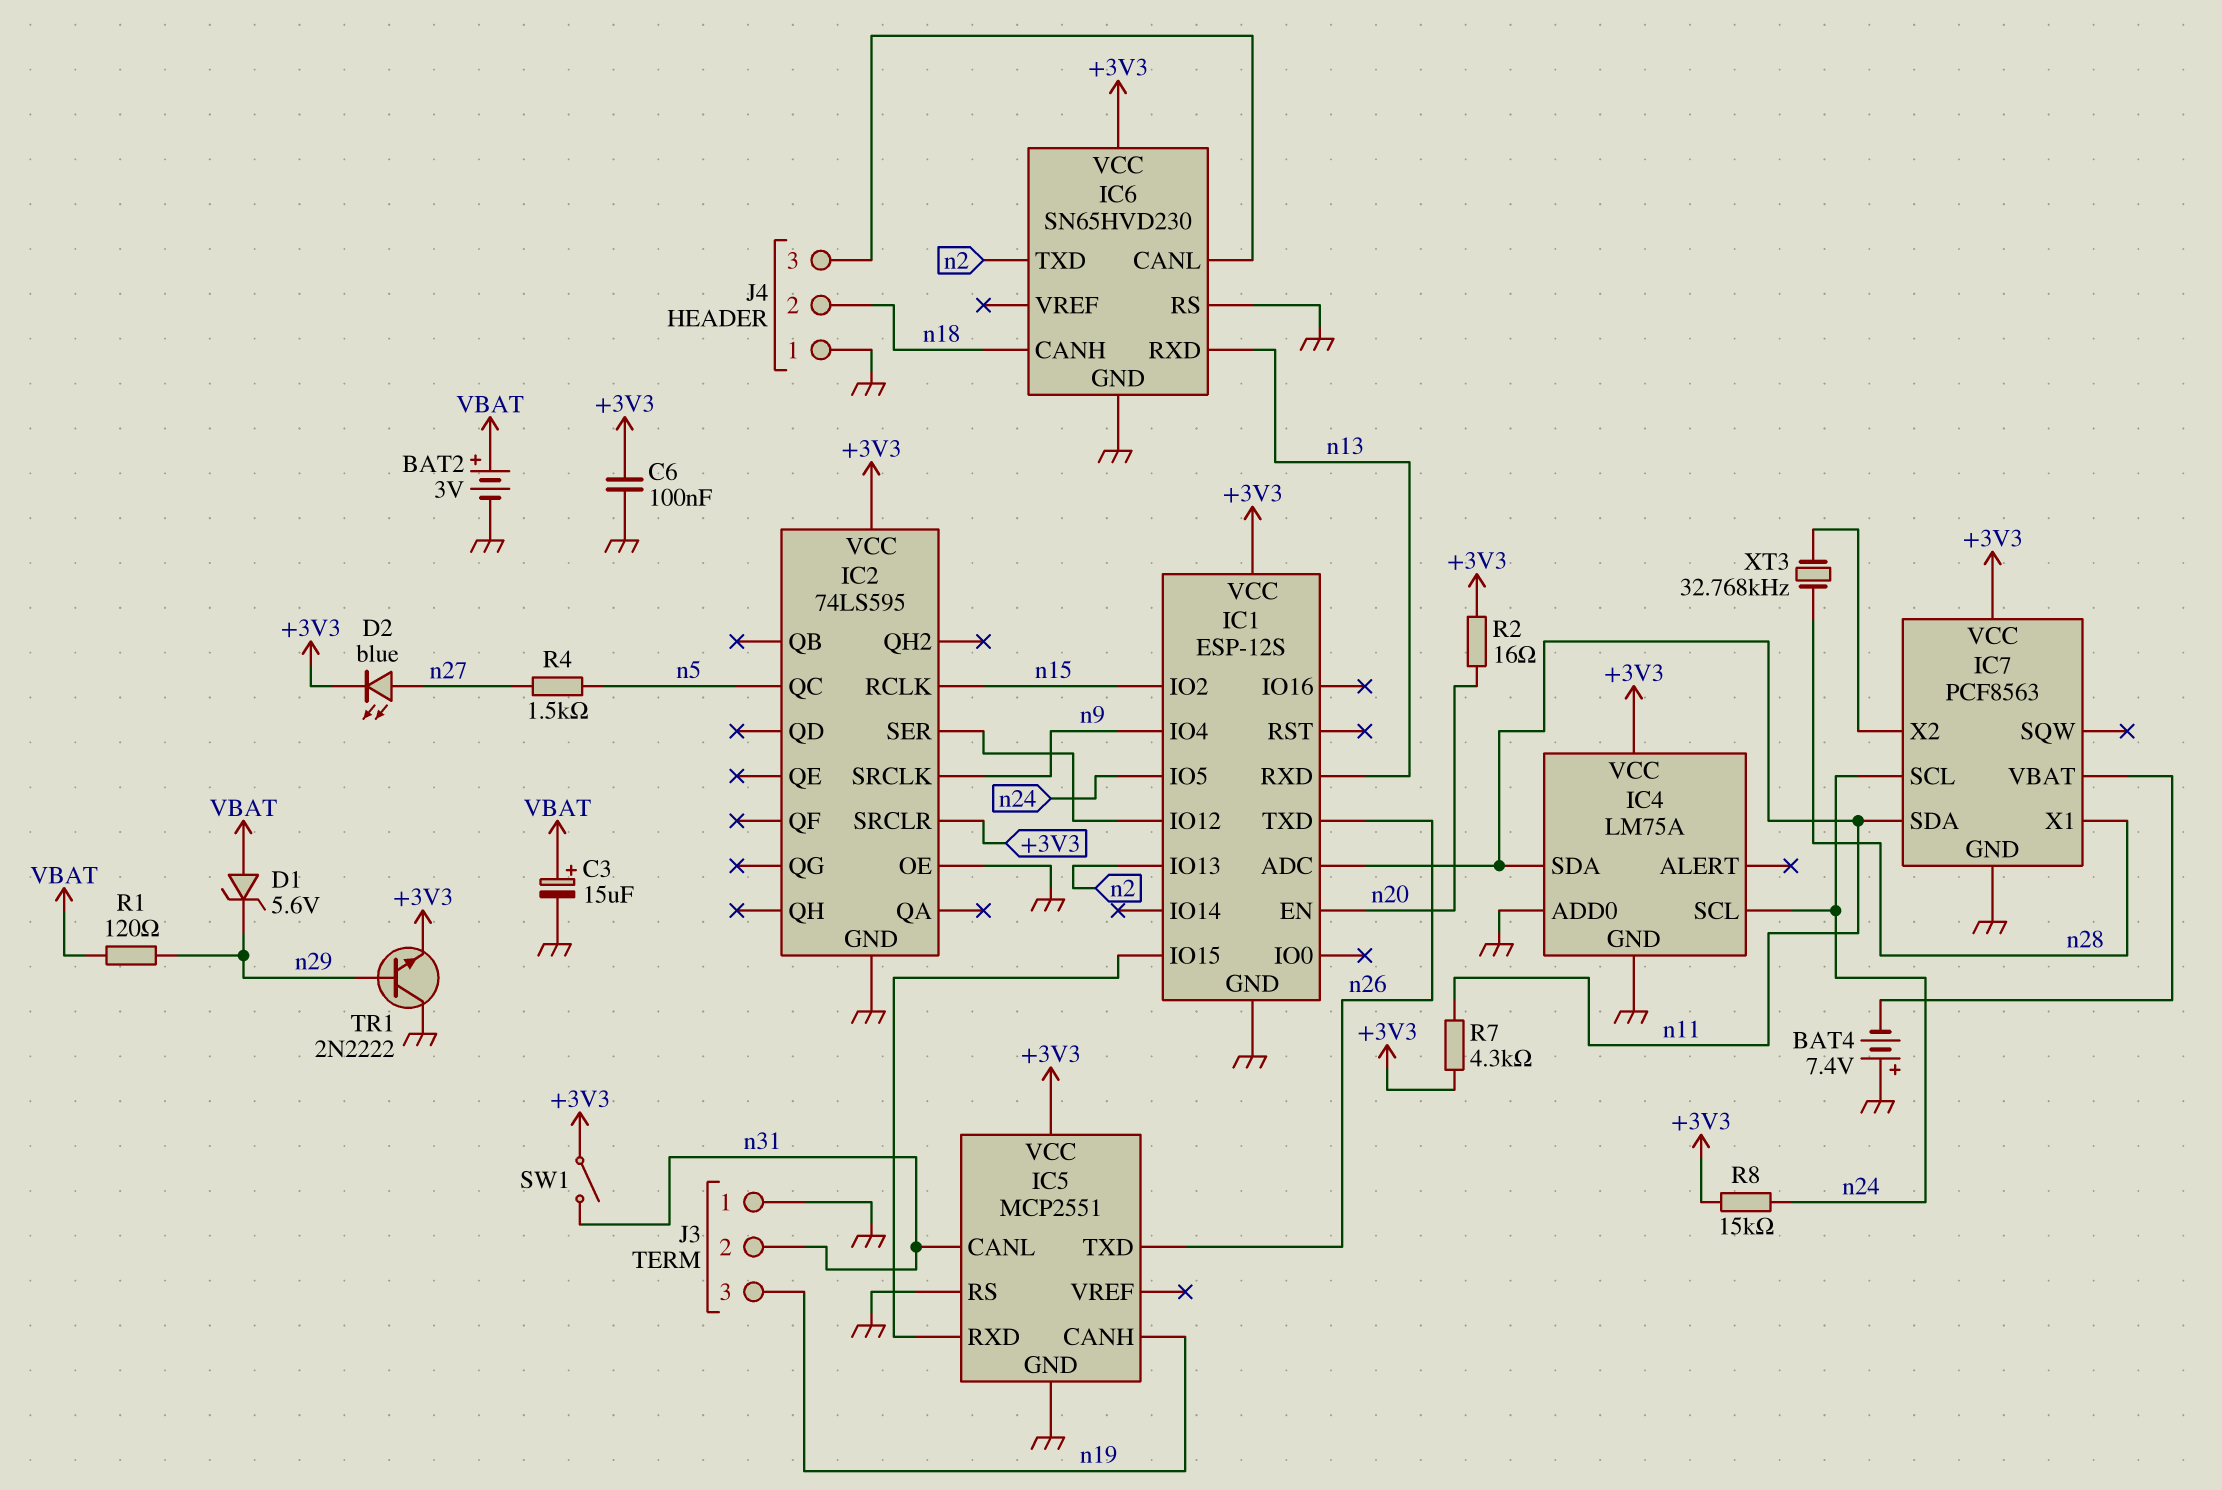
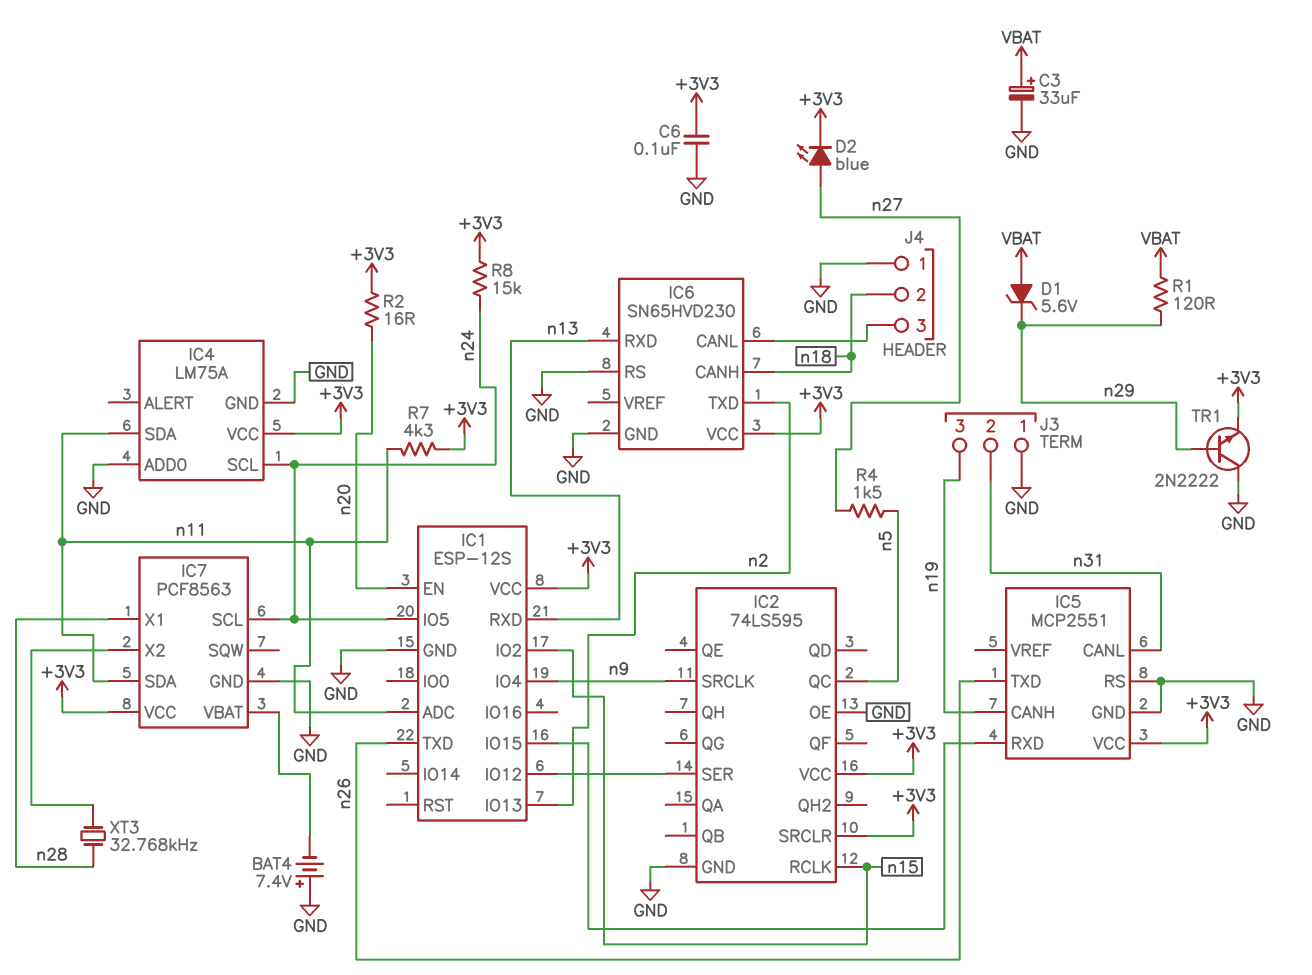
BAT2: 3V (plus VBAT, minus GND) -> none
C3: 15uF (plus VBAT, minus GND) -> 33uF (plus VBAT, minus GND)
SW1: switch (+3V3, n31) -> none

